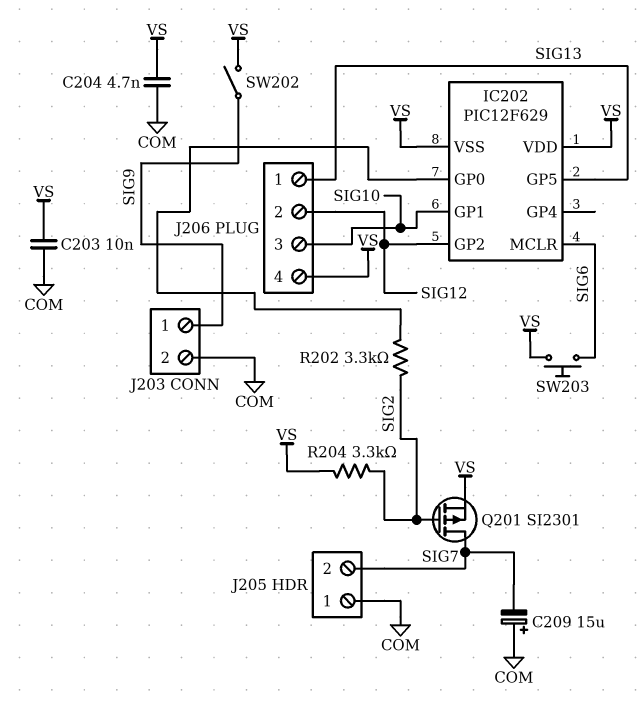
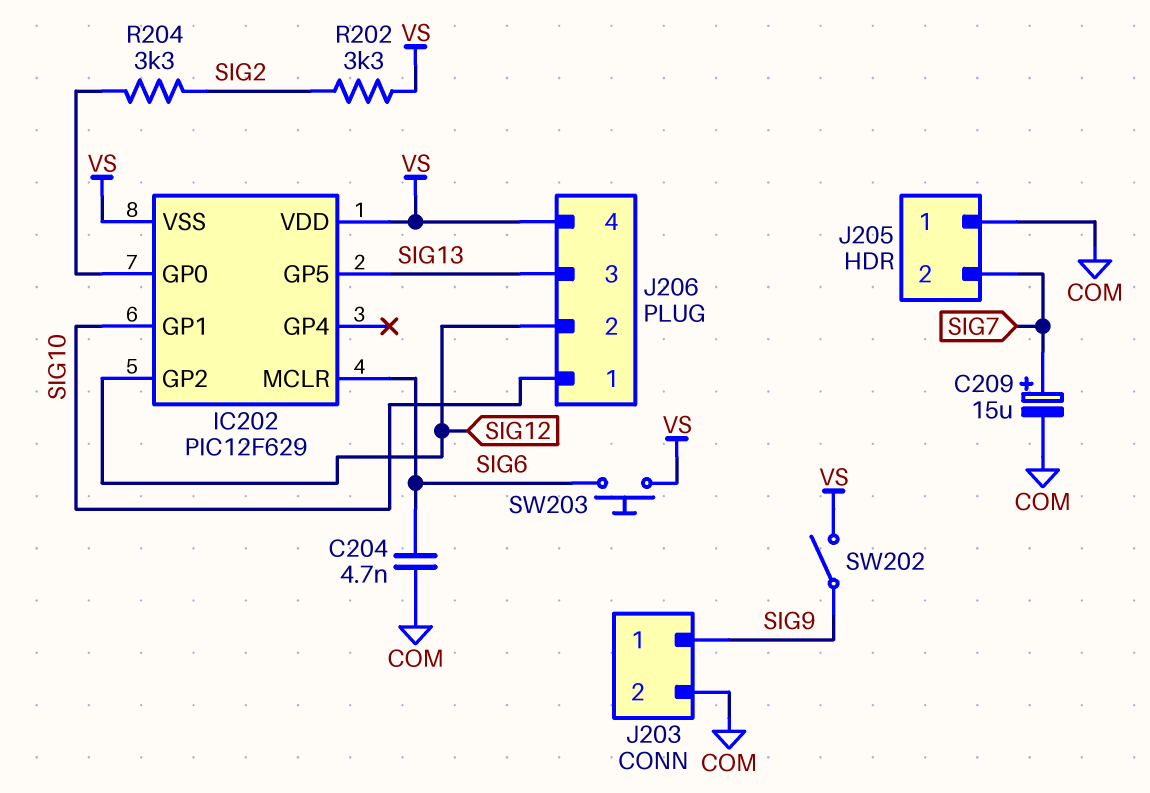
C203: 10nF (COM, VS) -> none
C204: 4.7nF (COM, VS) -> 4.7nF (COM, SIG6)
C209: 15uF (plus COM, minus SIG7) -> 15uF (plus SIG7, minus COM)
J206 pin 1: SIG13 -> SIG10
J206 pin 3: SIG10 -> SIG13
Q201: PMOS SI2301 (G SIG2, D SIG7, S VS) -> none
R202: 3.3k (IC202/GP0, SIG2) -> 3.3k (SIG2, VS)
R204: 3.3k (SIG2, VS) -> 3.3k (IC202/GP0, SIG2)

